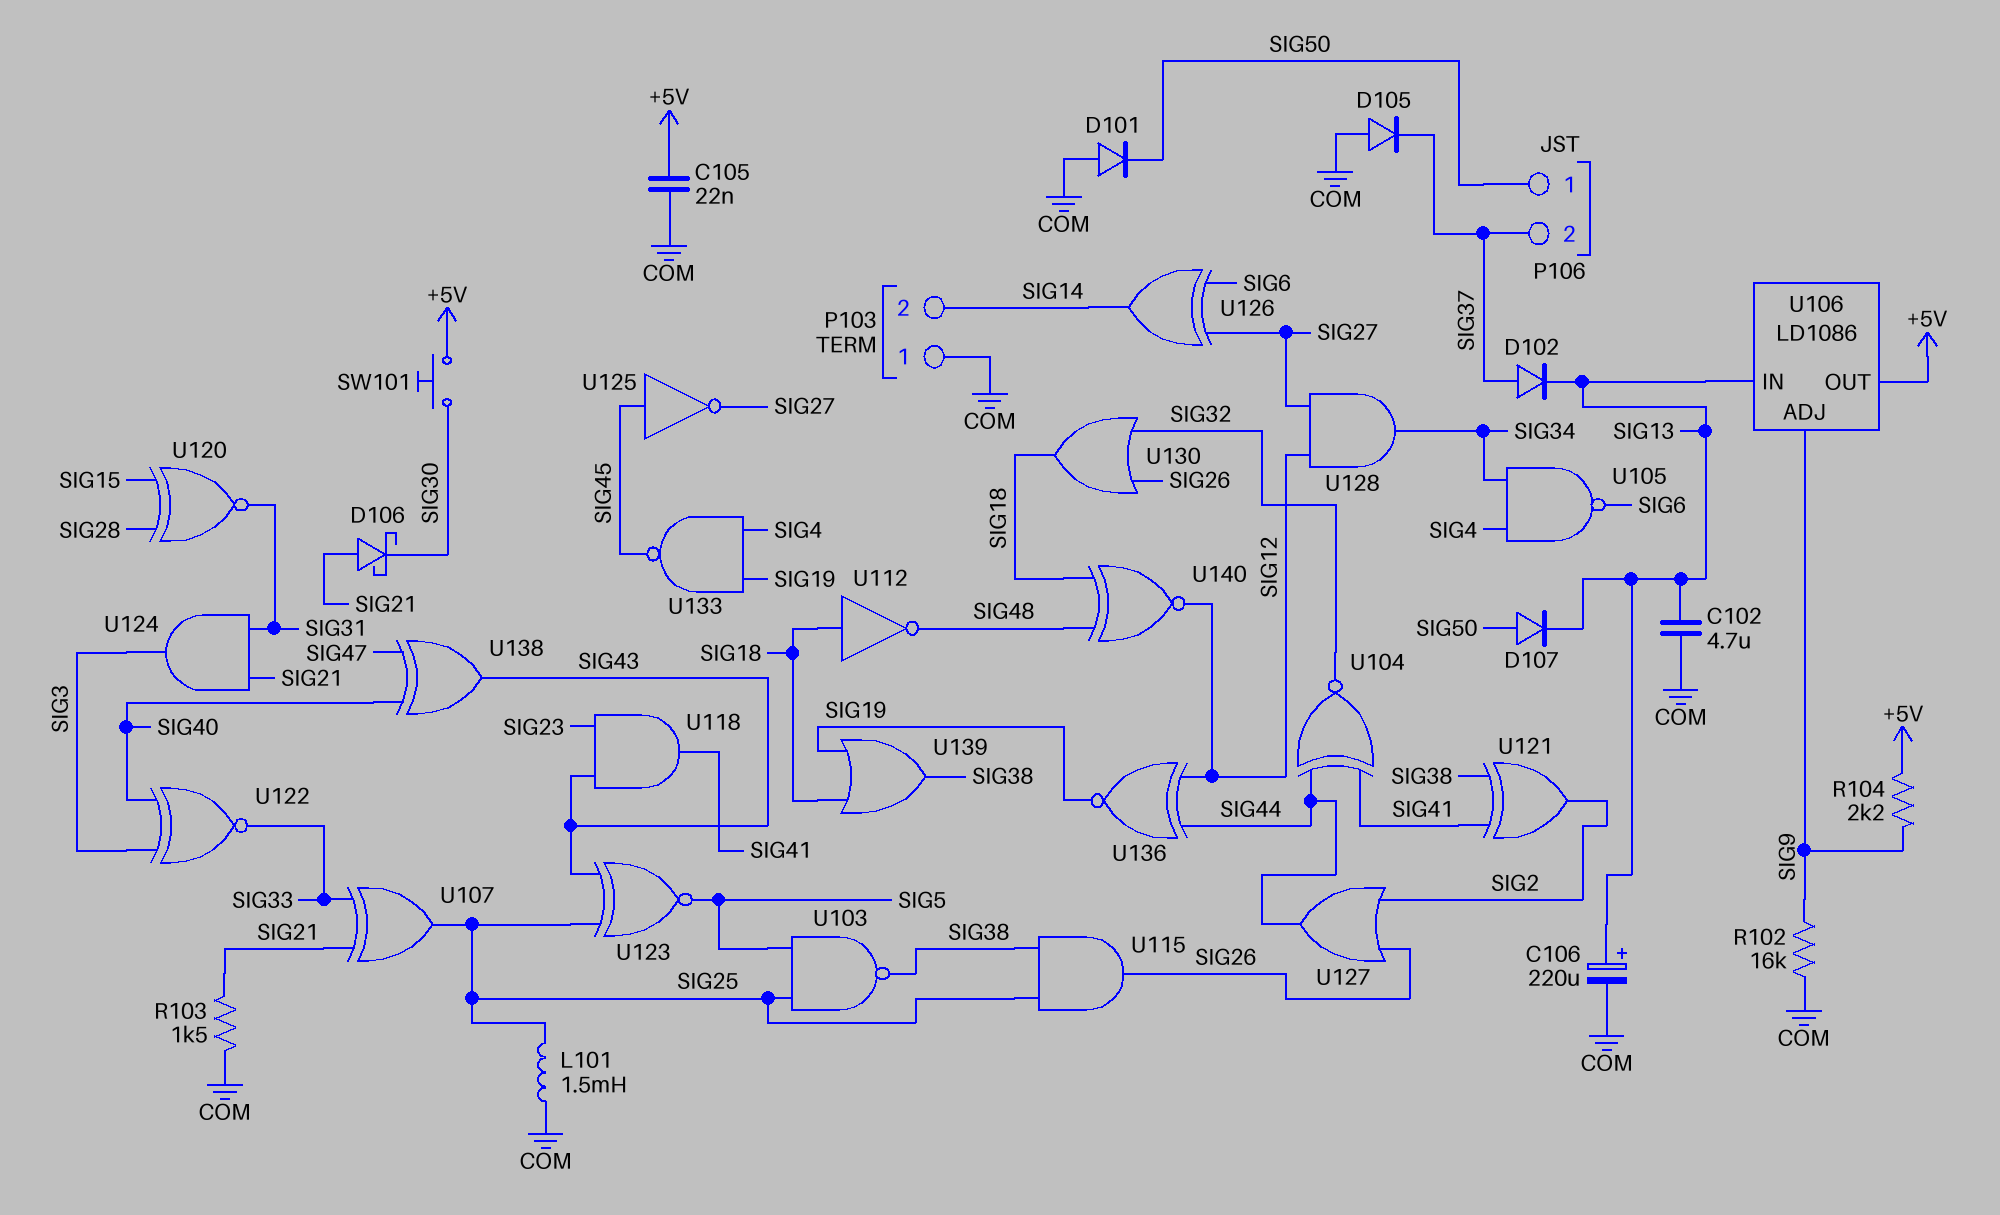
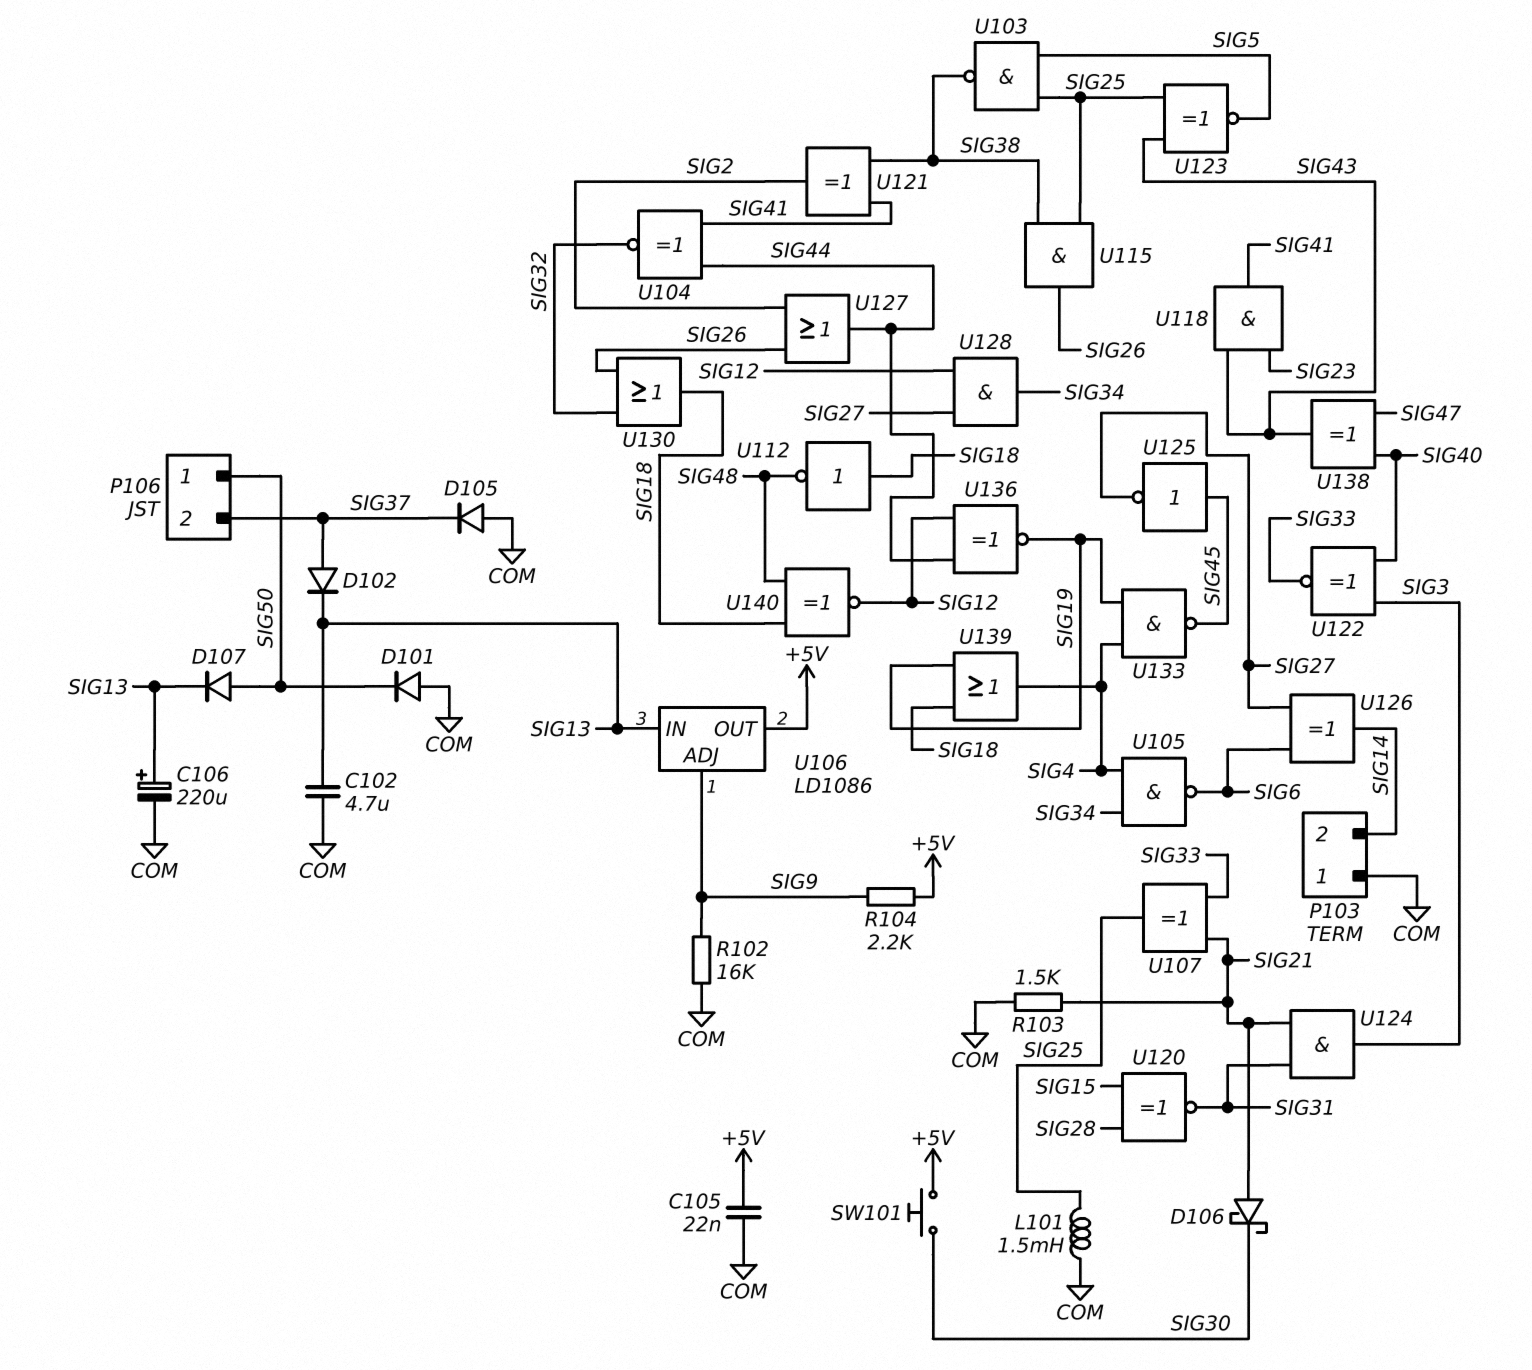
U139: OR (in SIG18, in SIG19, out SIG38) -> OR (in SIG18, in SIG19, out SIG4)

